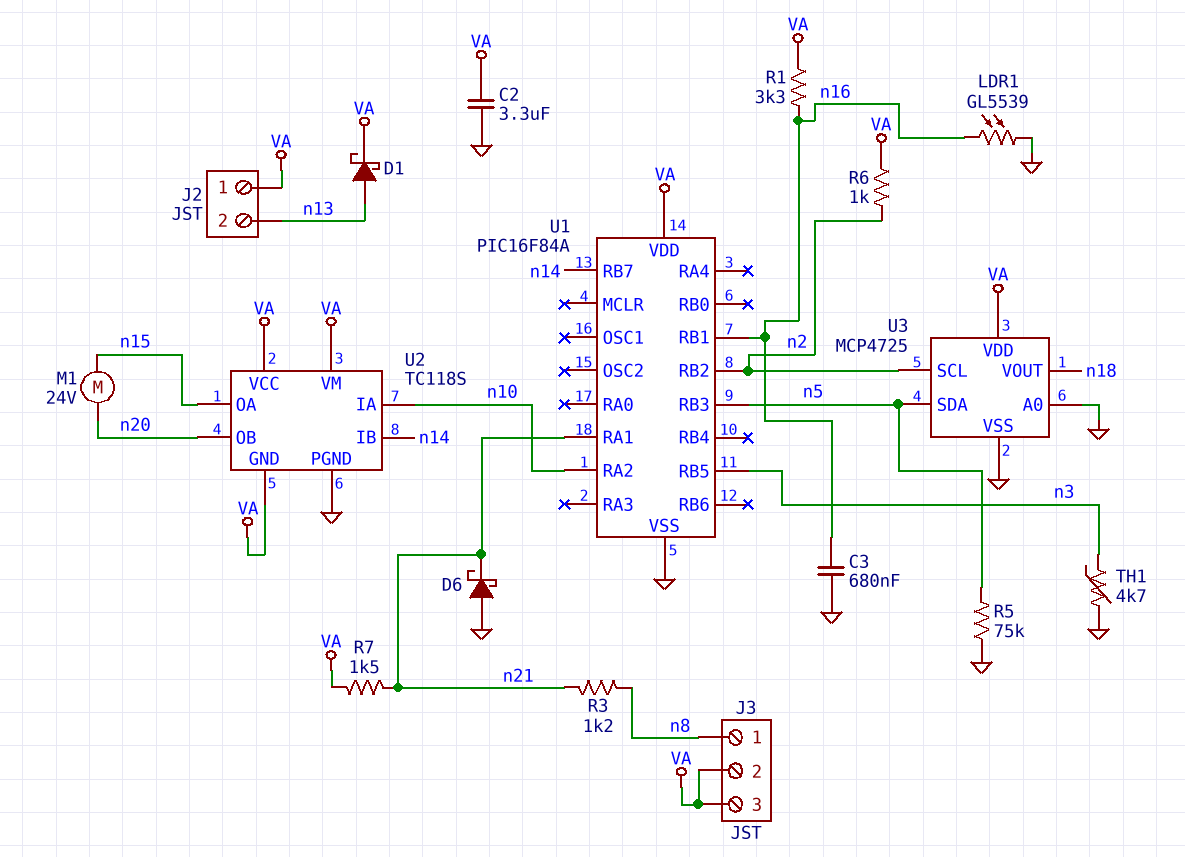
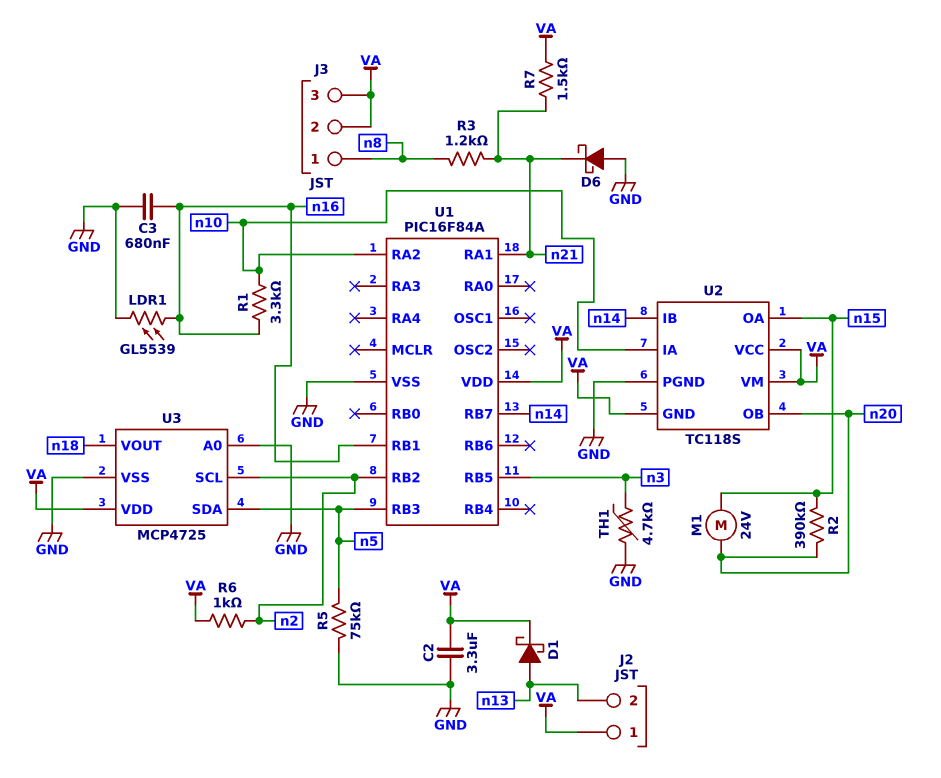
R1: 3.3k (VA, n16) -> 3.3k (n10, n16)
R2: none -> 390k (n15, n20)

